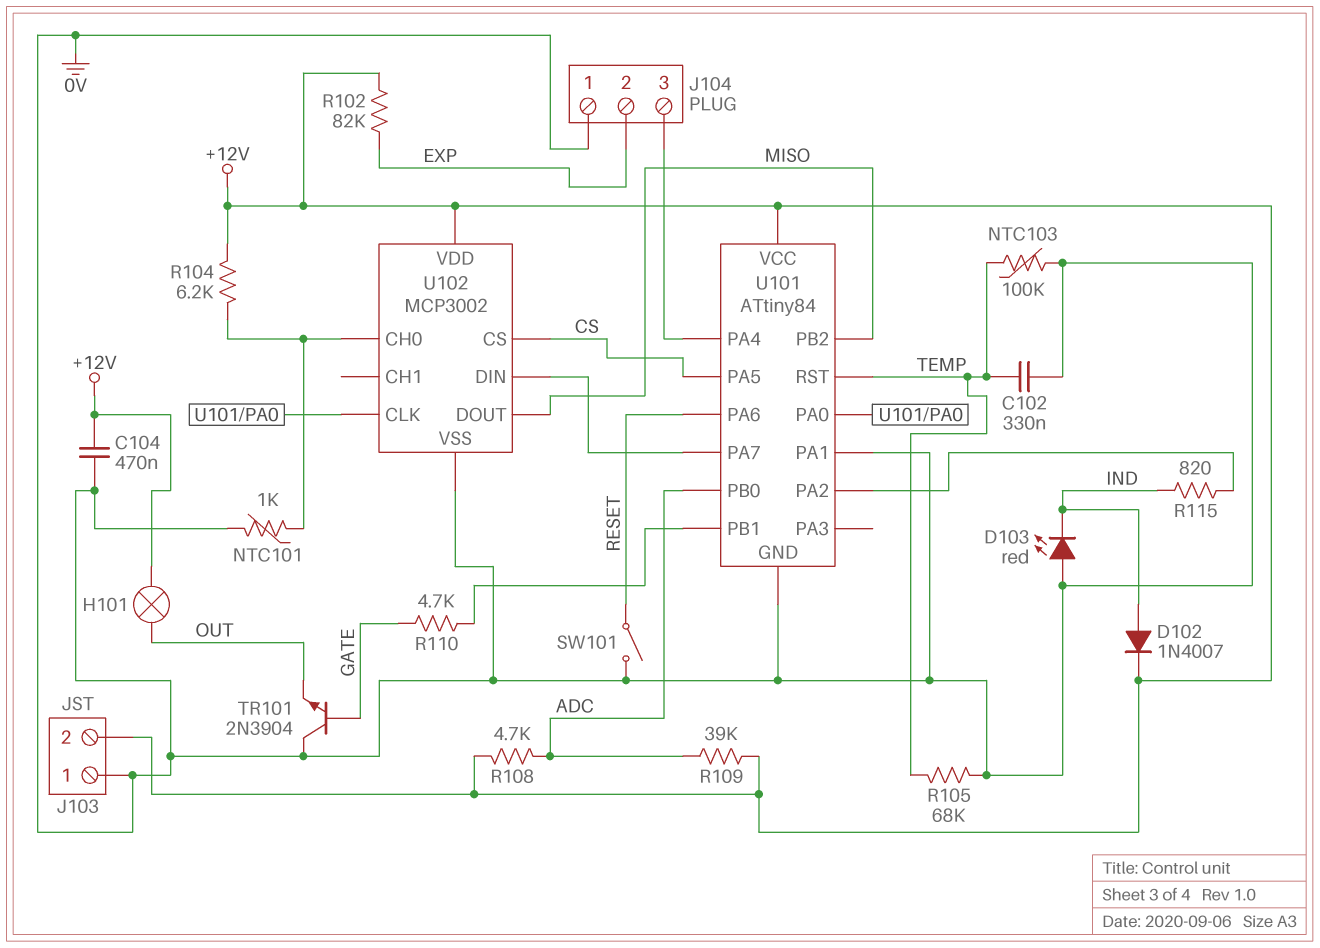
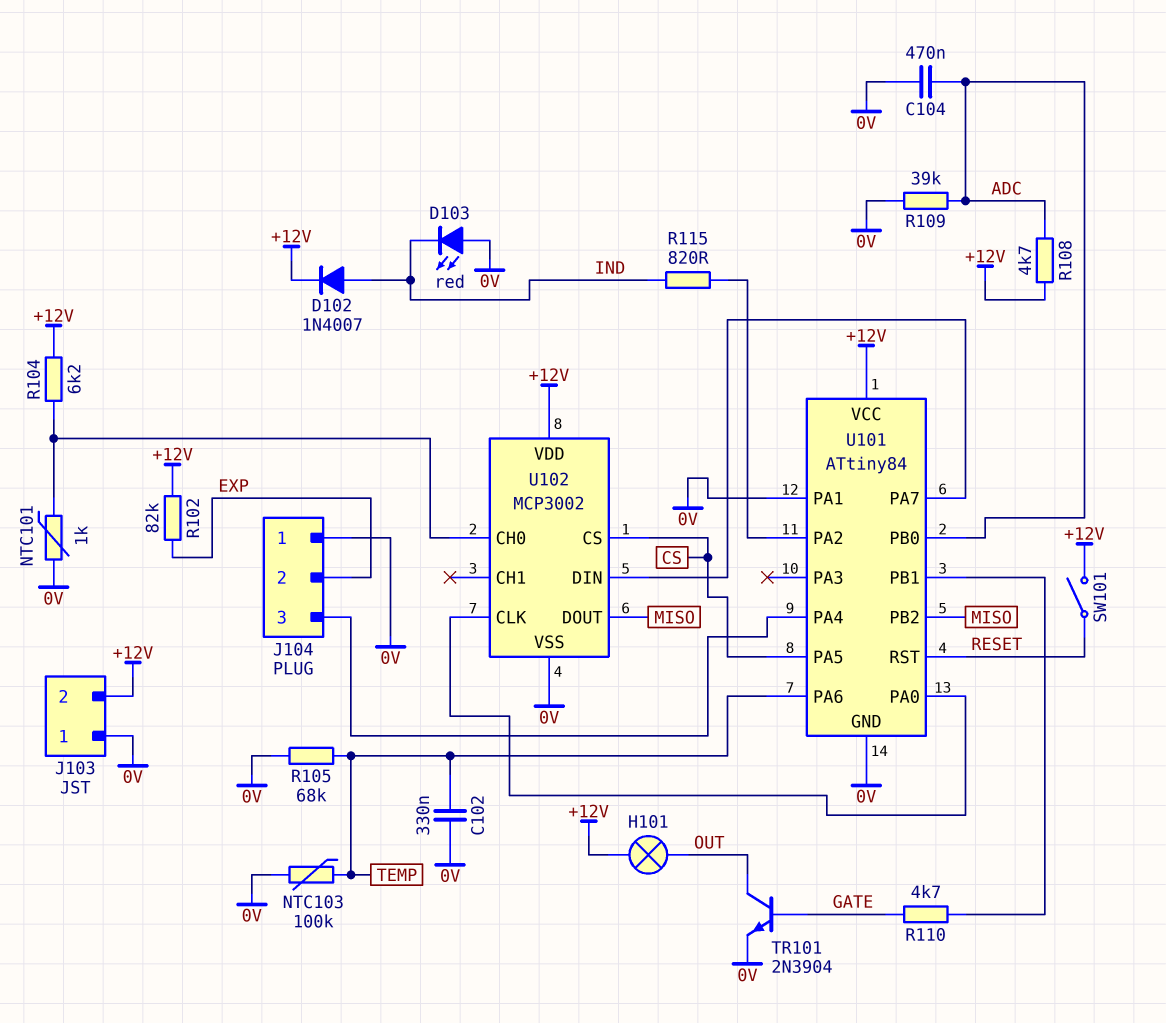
C104: 470nF (+12V, 0V) -> 470nF (0V, ADC)
R109: 39k (+12V, ADC) -> 39k (0V, ADC)
SW101: switch (0V, RESET) -> switch (+12V, RESET)
TR101: NPN 2N3904 (B GATE, C 0V, E OUT) -> NPN 2N3904 (B GATE, C OUT, E 0V)
U101 pin PA6: RESET -> TEMP
U101 pin RST: TEMP -> RESET

